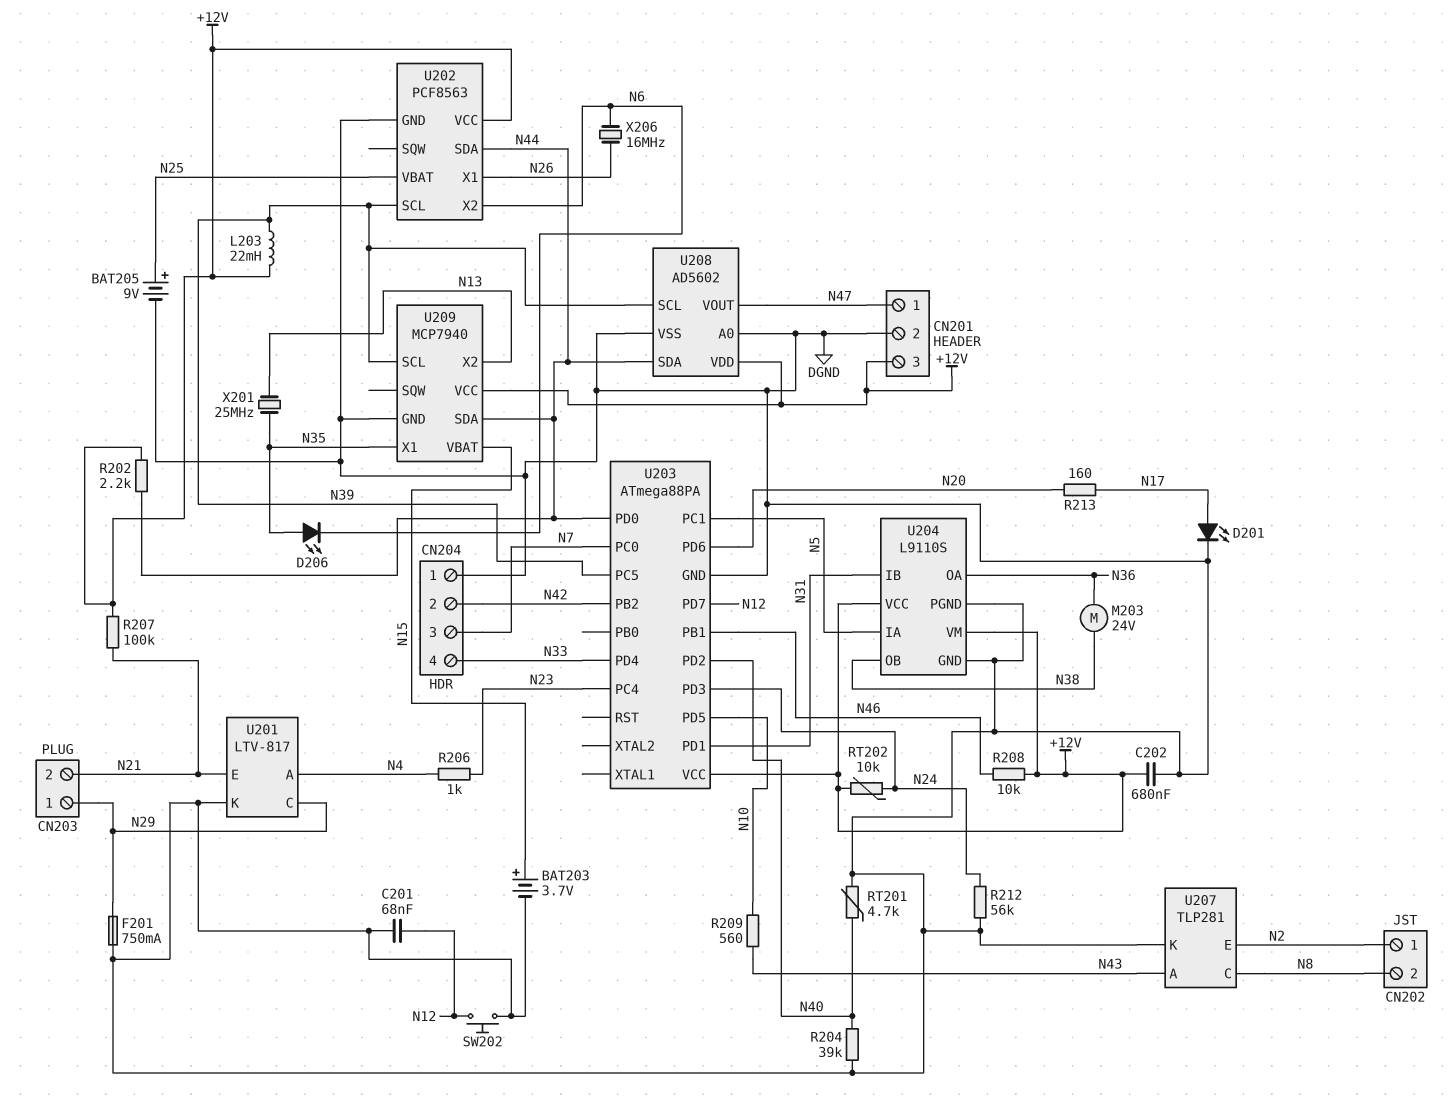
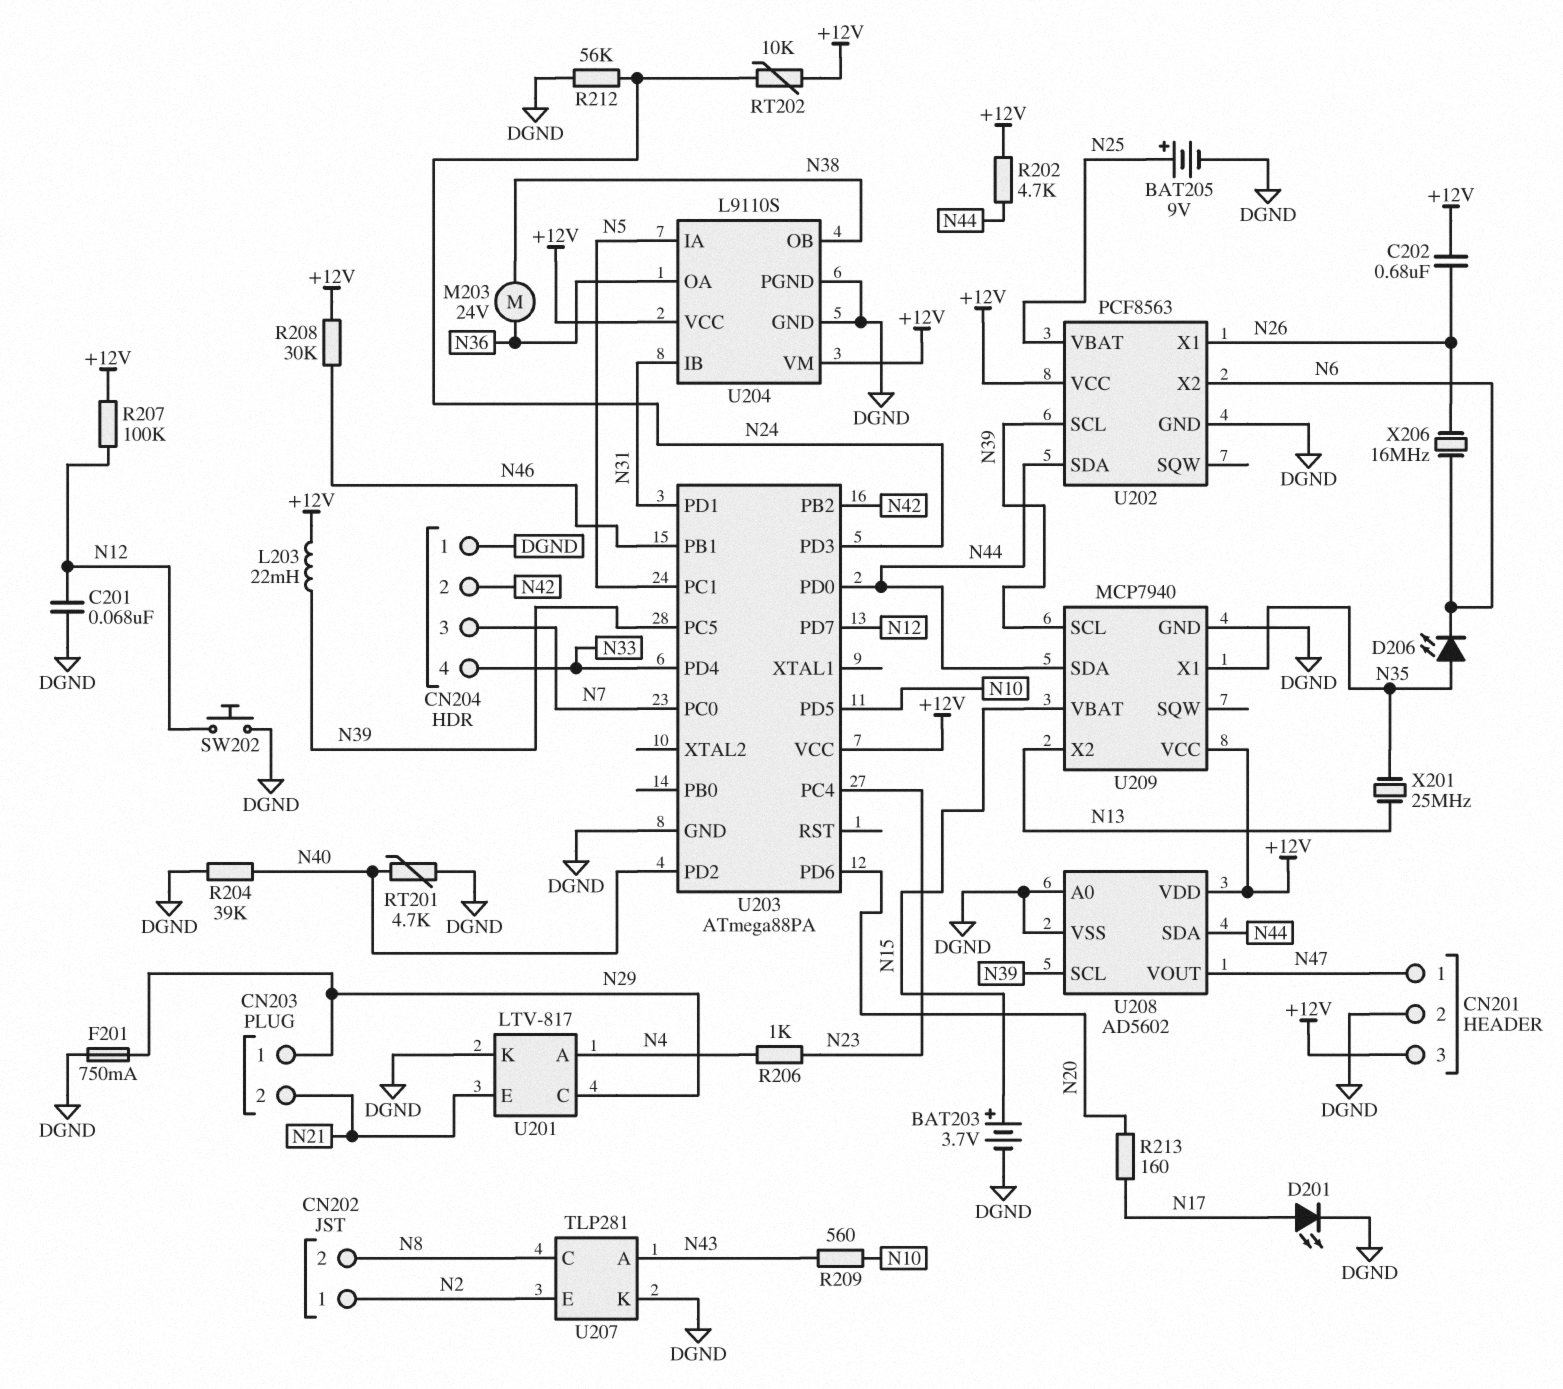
C202: 680nF (+12V, DGND) -> 680nF (+12V, N26)
R202: 2.2k (+12V, N44) -> 4.7k (+12V, N44)
R207: 100k (+12V, N21) -> 100k (+12V, N12)
R208: 10k (+12V, N46) -> 30k (+12V, N46)

